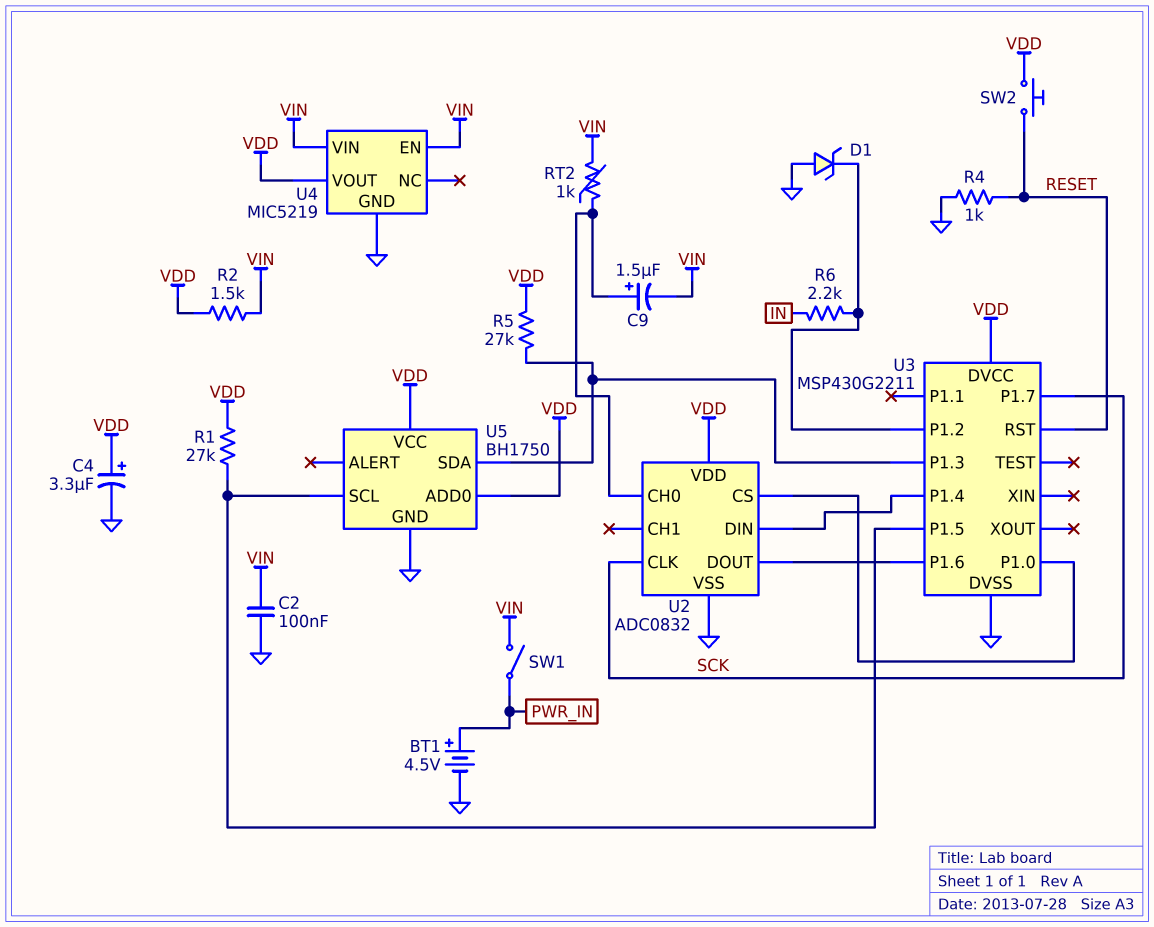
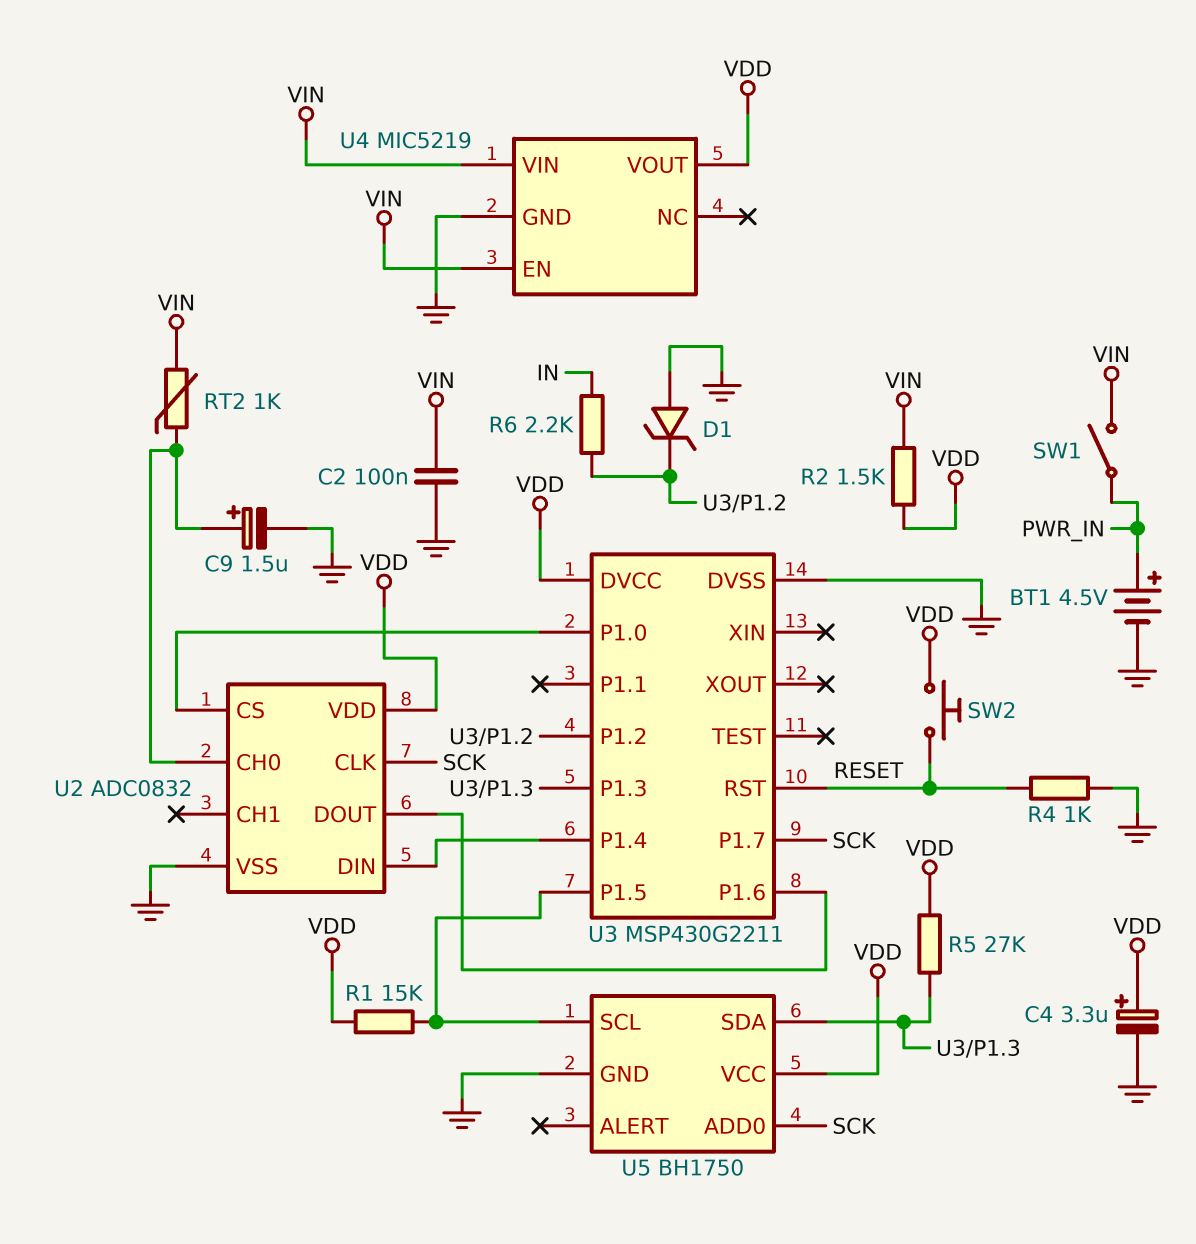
C9: 1.5uF (plus U2/CH0, minus VIN) -> 1.5uF (plus U2/CH0, minus GND)
R1: 27k (U3/P1.5, VDD) -> 15k (U3/P1.5, VDD)
U5 pin ADD0: VDD -> SCK

